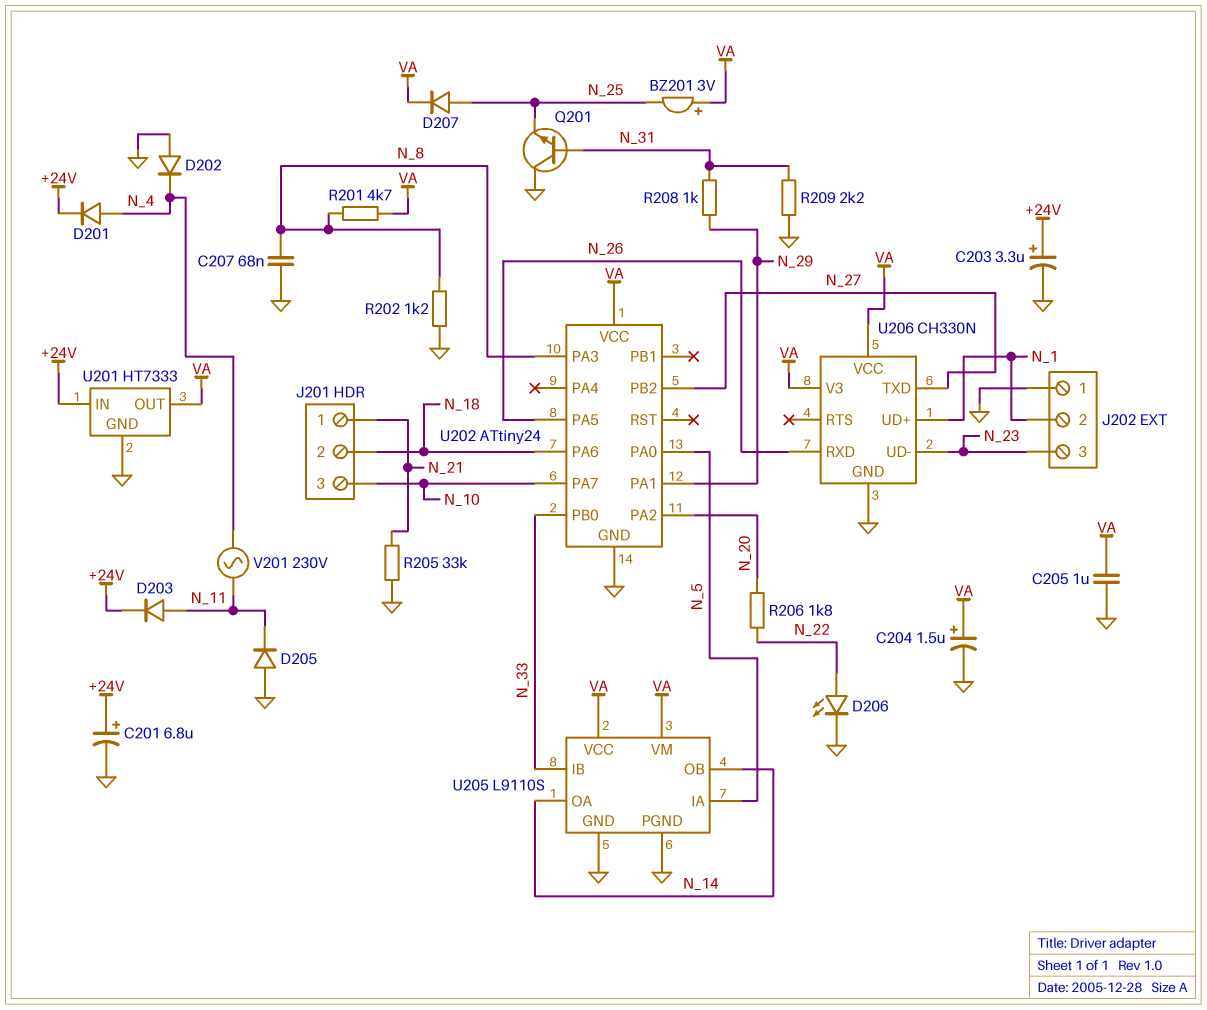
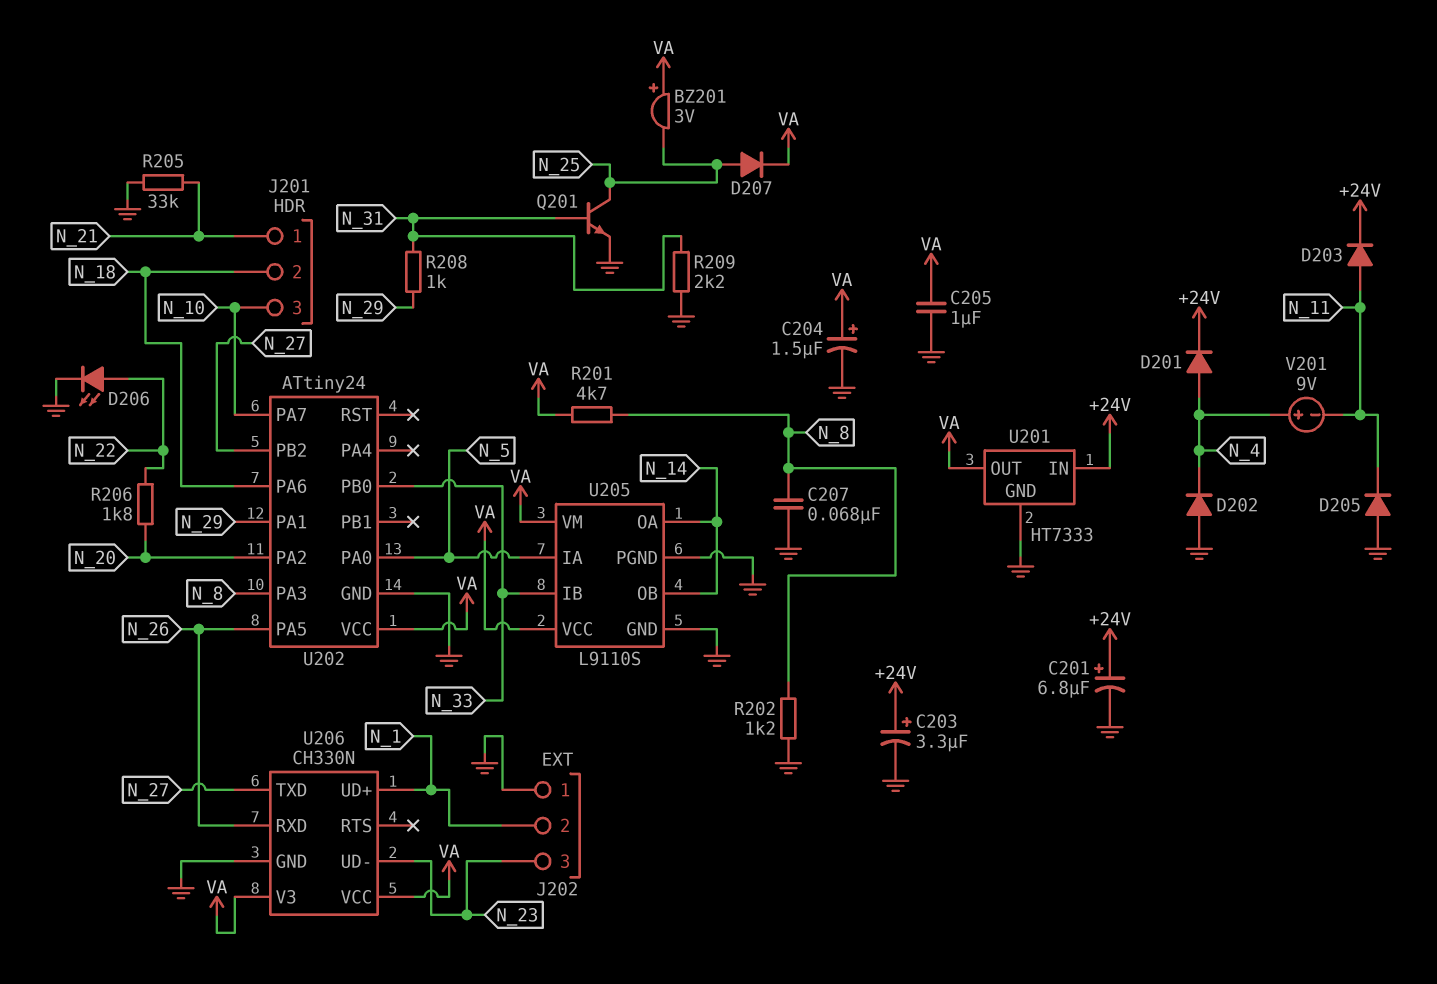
Q201: NPN (B N_31, C GND, E N_25) -> NPN (B N_31, C N_25, E GND)
V201: AC 230V (N_4, N_11) -> 9V (plus N_4, minus N_11)

